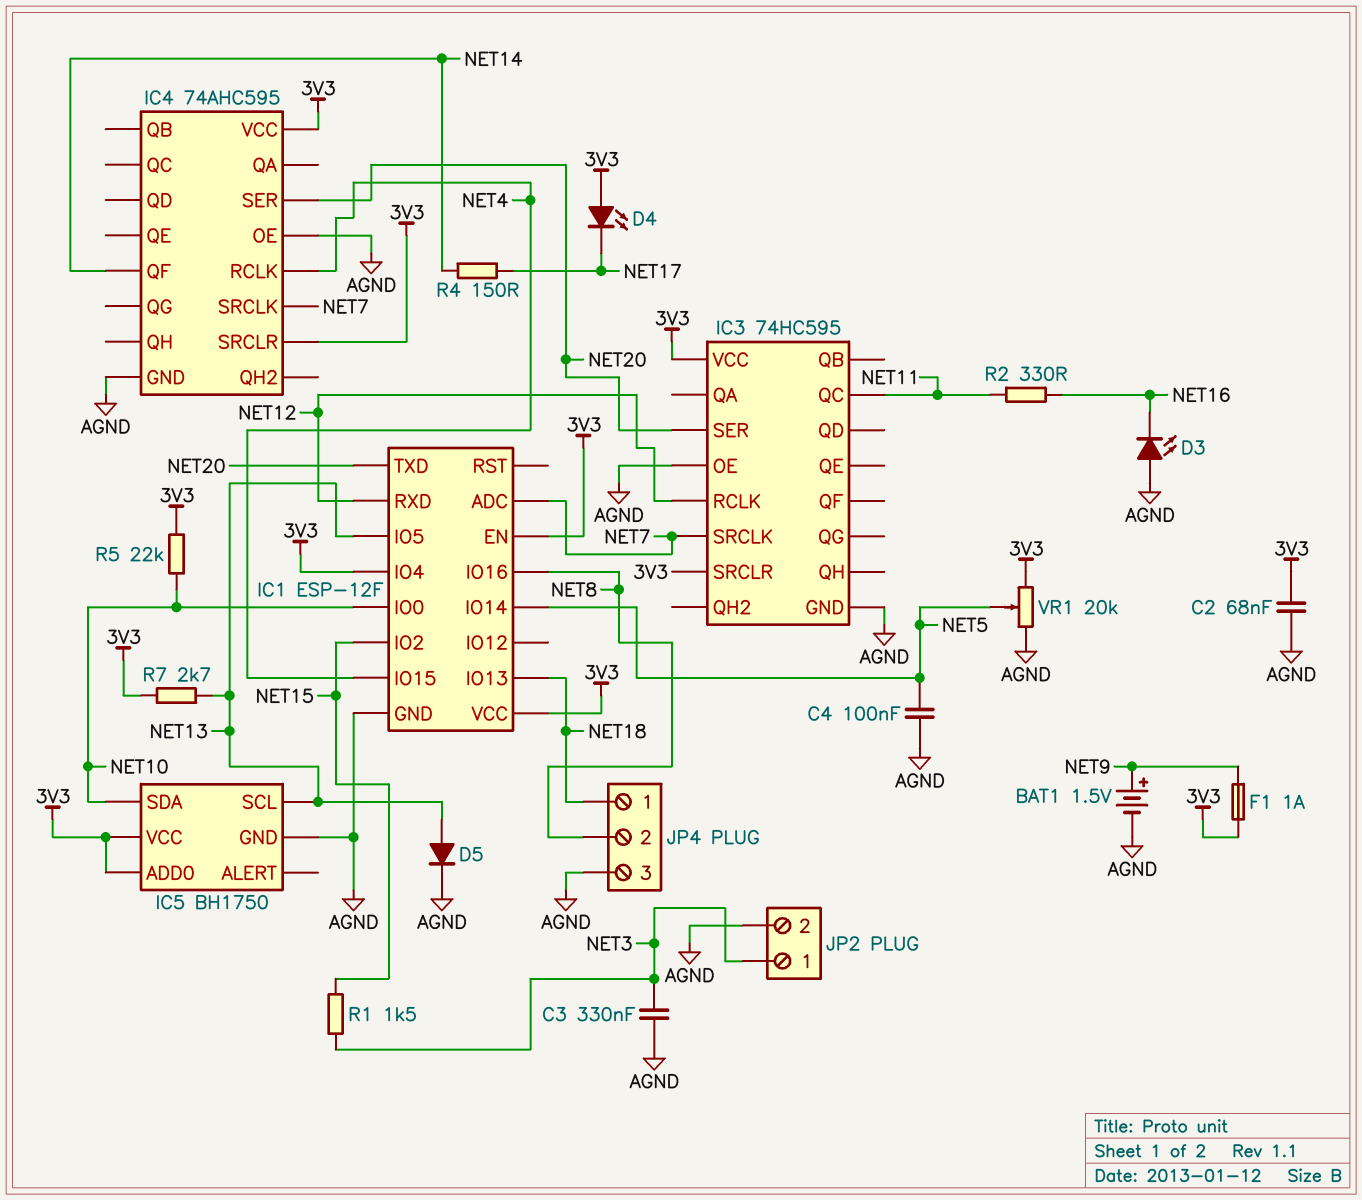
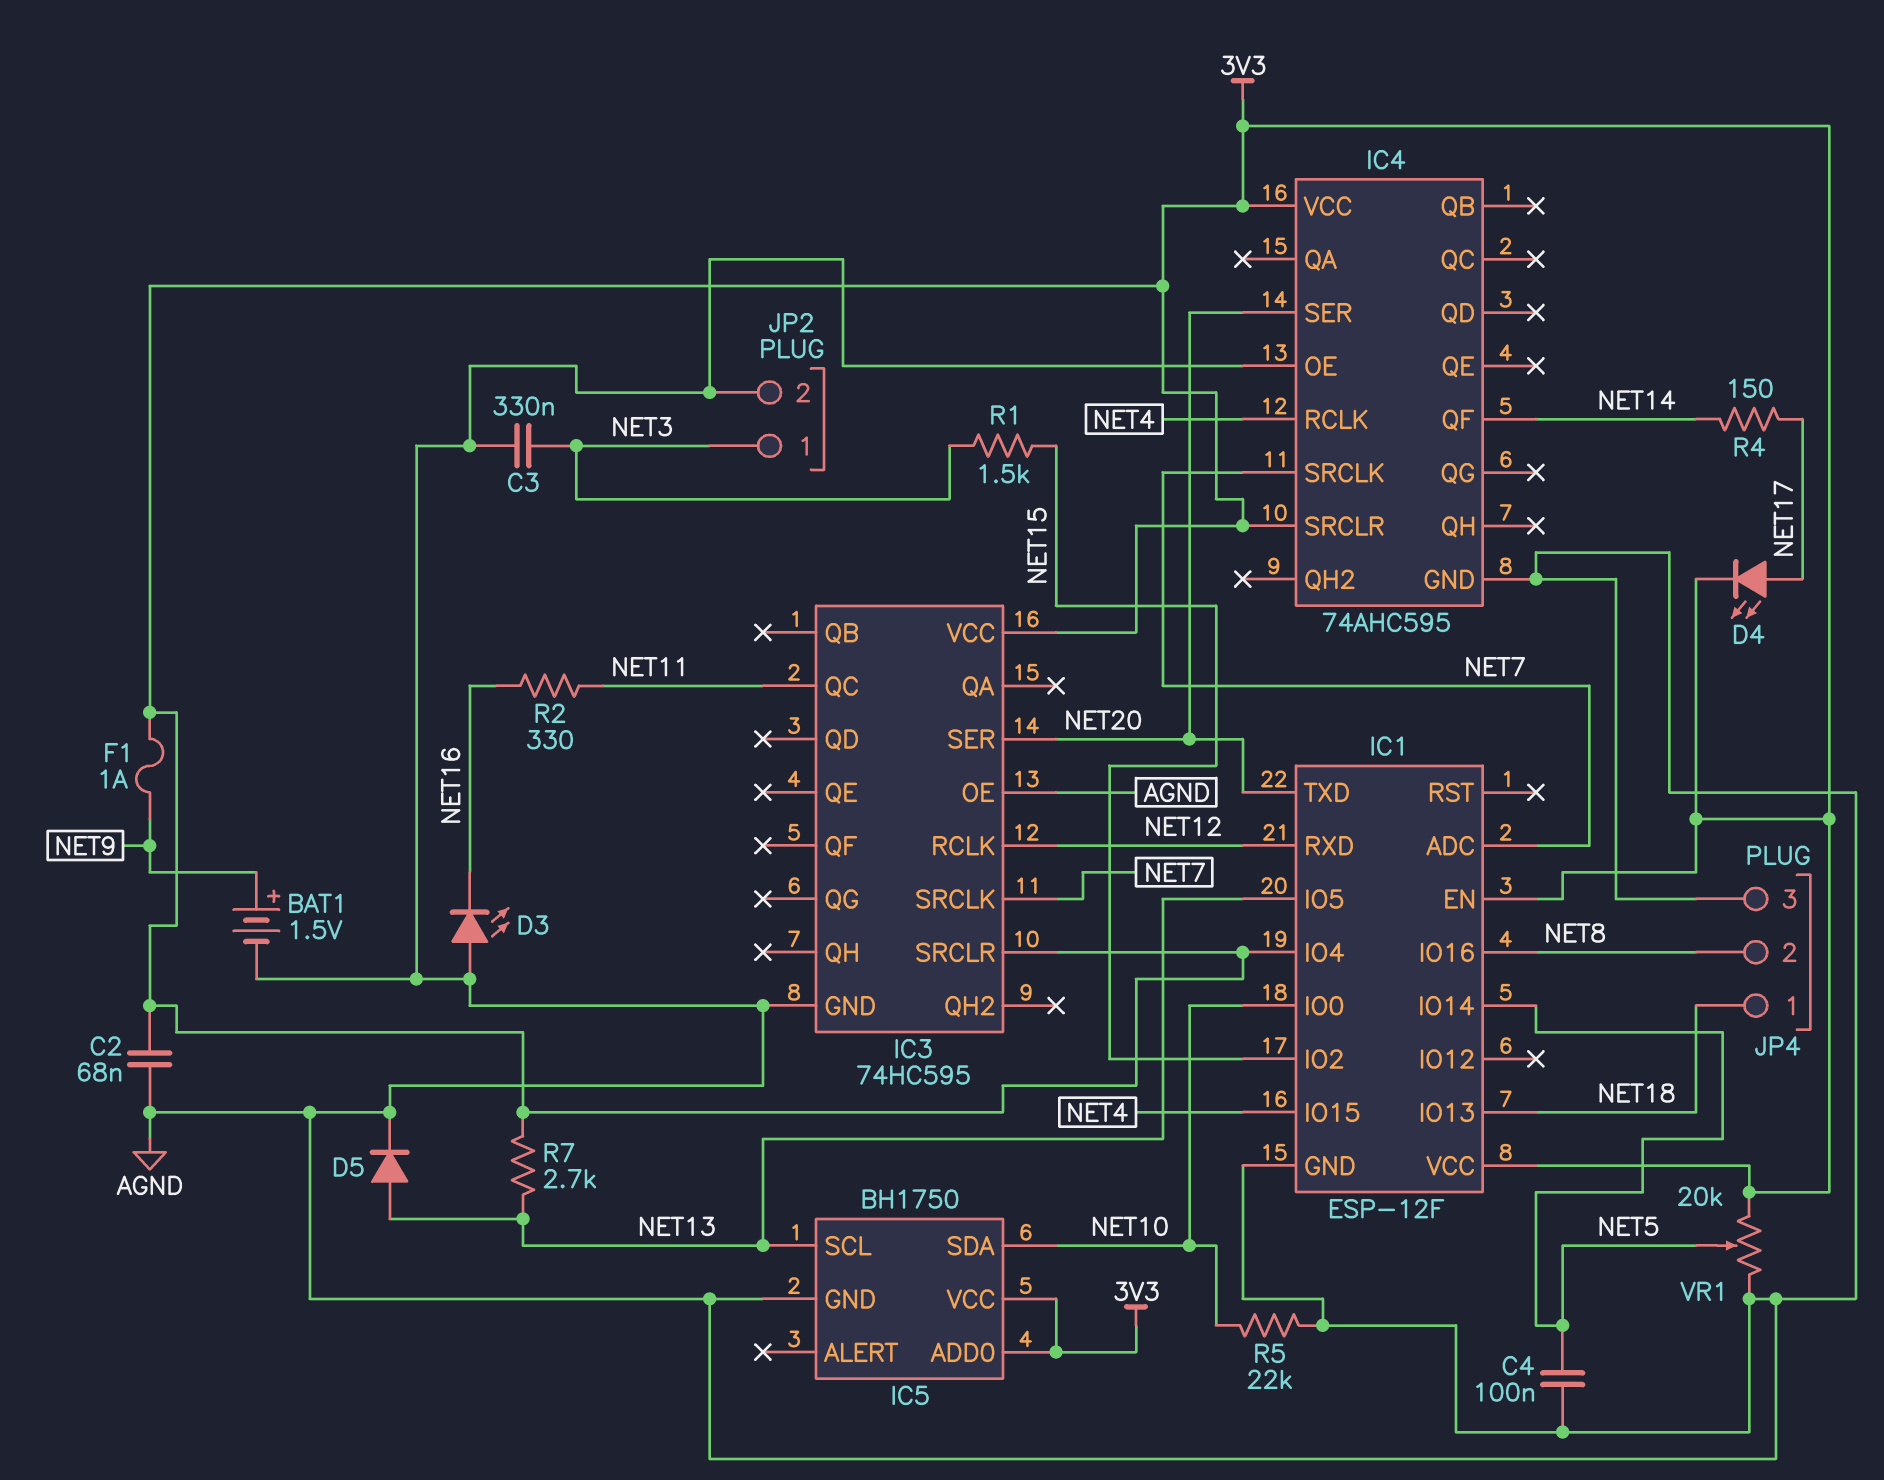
D4: LED (A 3V3, K NET17) -> LED (A NET17, K 3V3)
R5: 22k (3V3, NET10) -> 22k (AGND, NET10)

